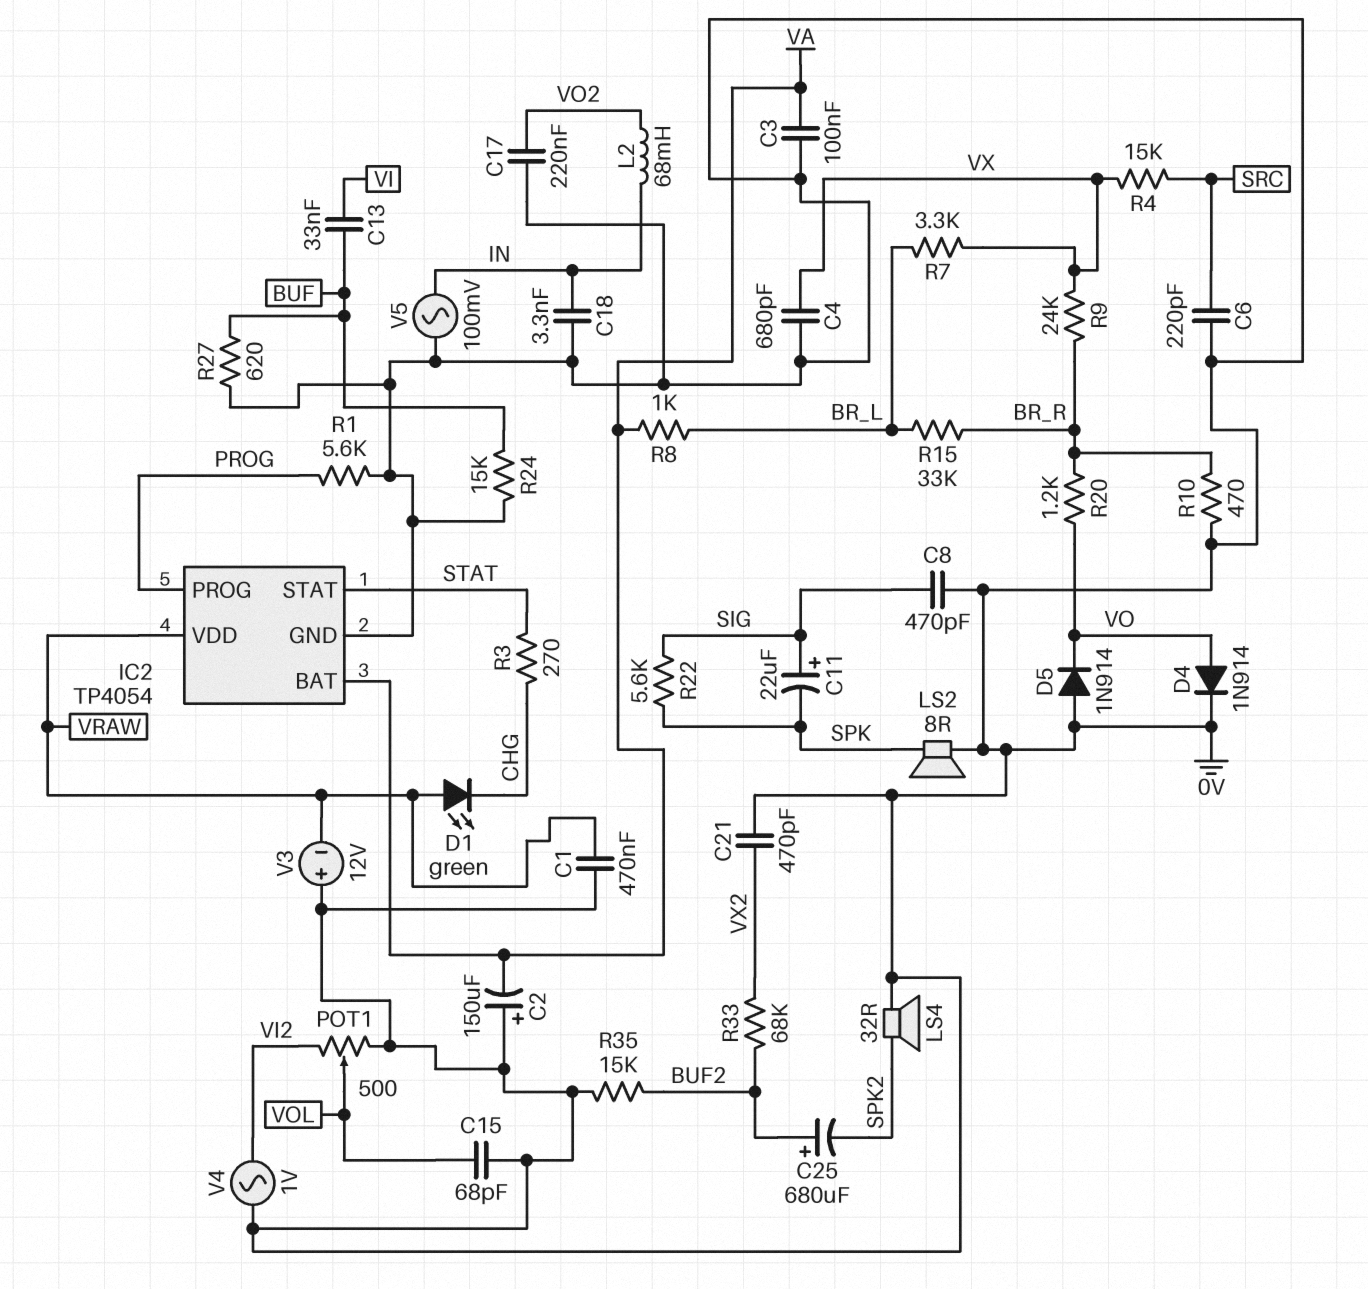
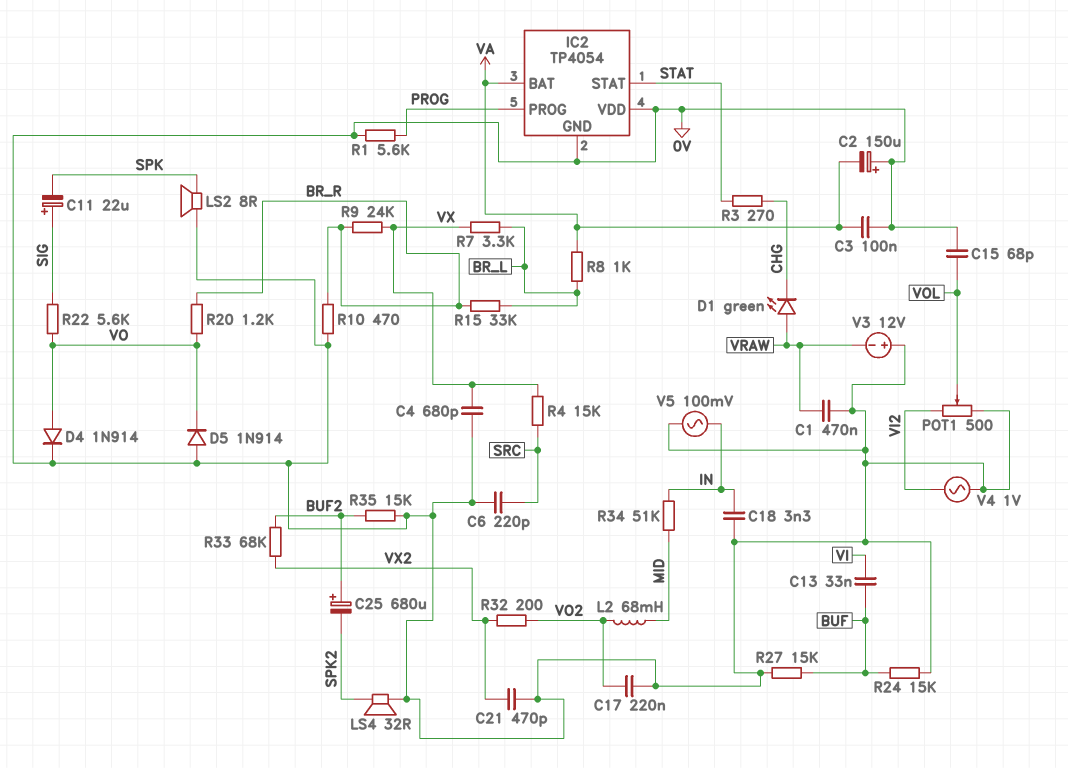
C8: 470pF (0V, SIG) -> none
IC2 pin VDD: VRAW -> 0V
L2: 68mH (IN, VO2) -> 68mH (MID, VO2)
R22: 5.6k (SIG, SPK) -> 5.6k (SIG, VO)
R27: 620 (0V, BUF) -> 15k (0V, BUF)
R32: none -> 200 (VO2, VX2)
R34: none -> 51k (IN, MID)

